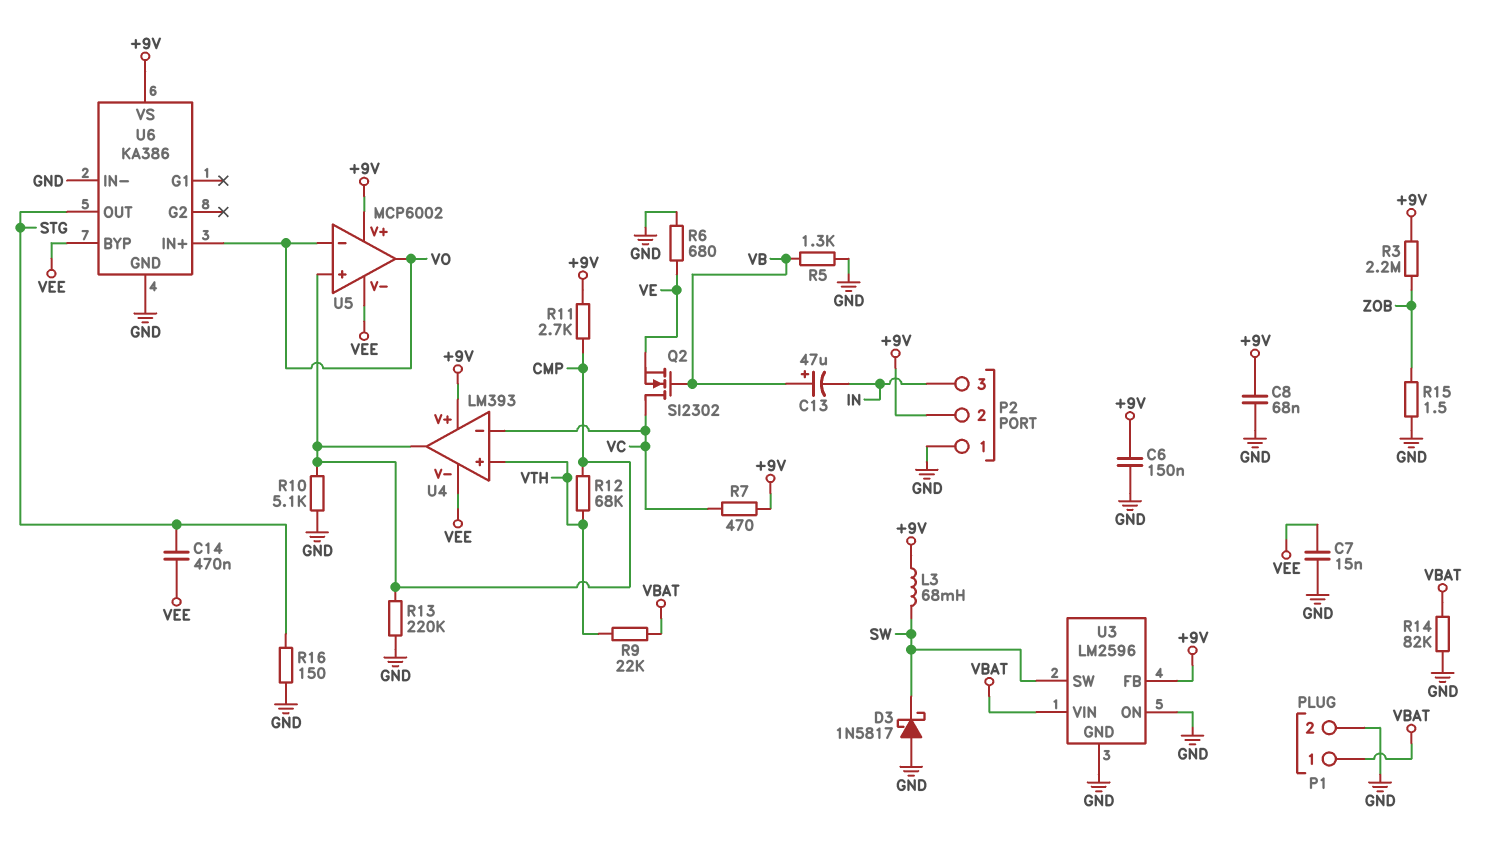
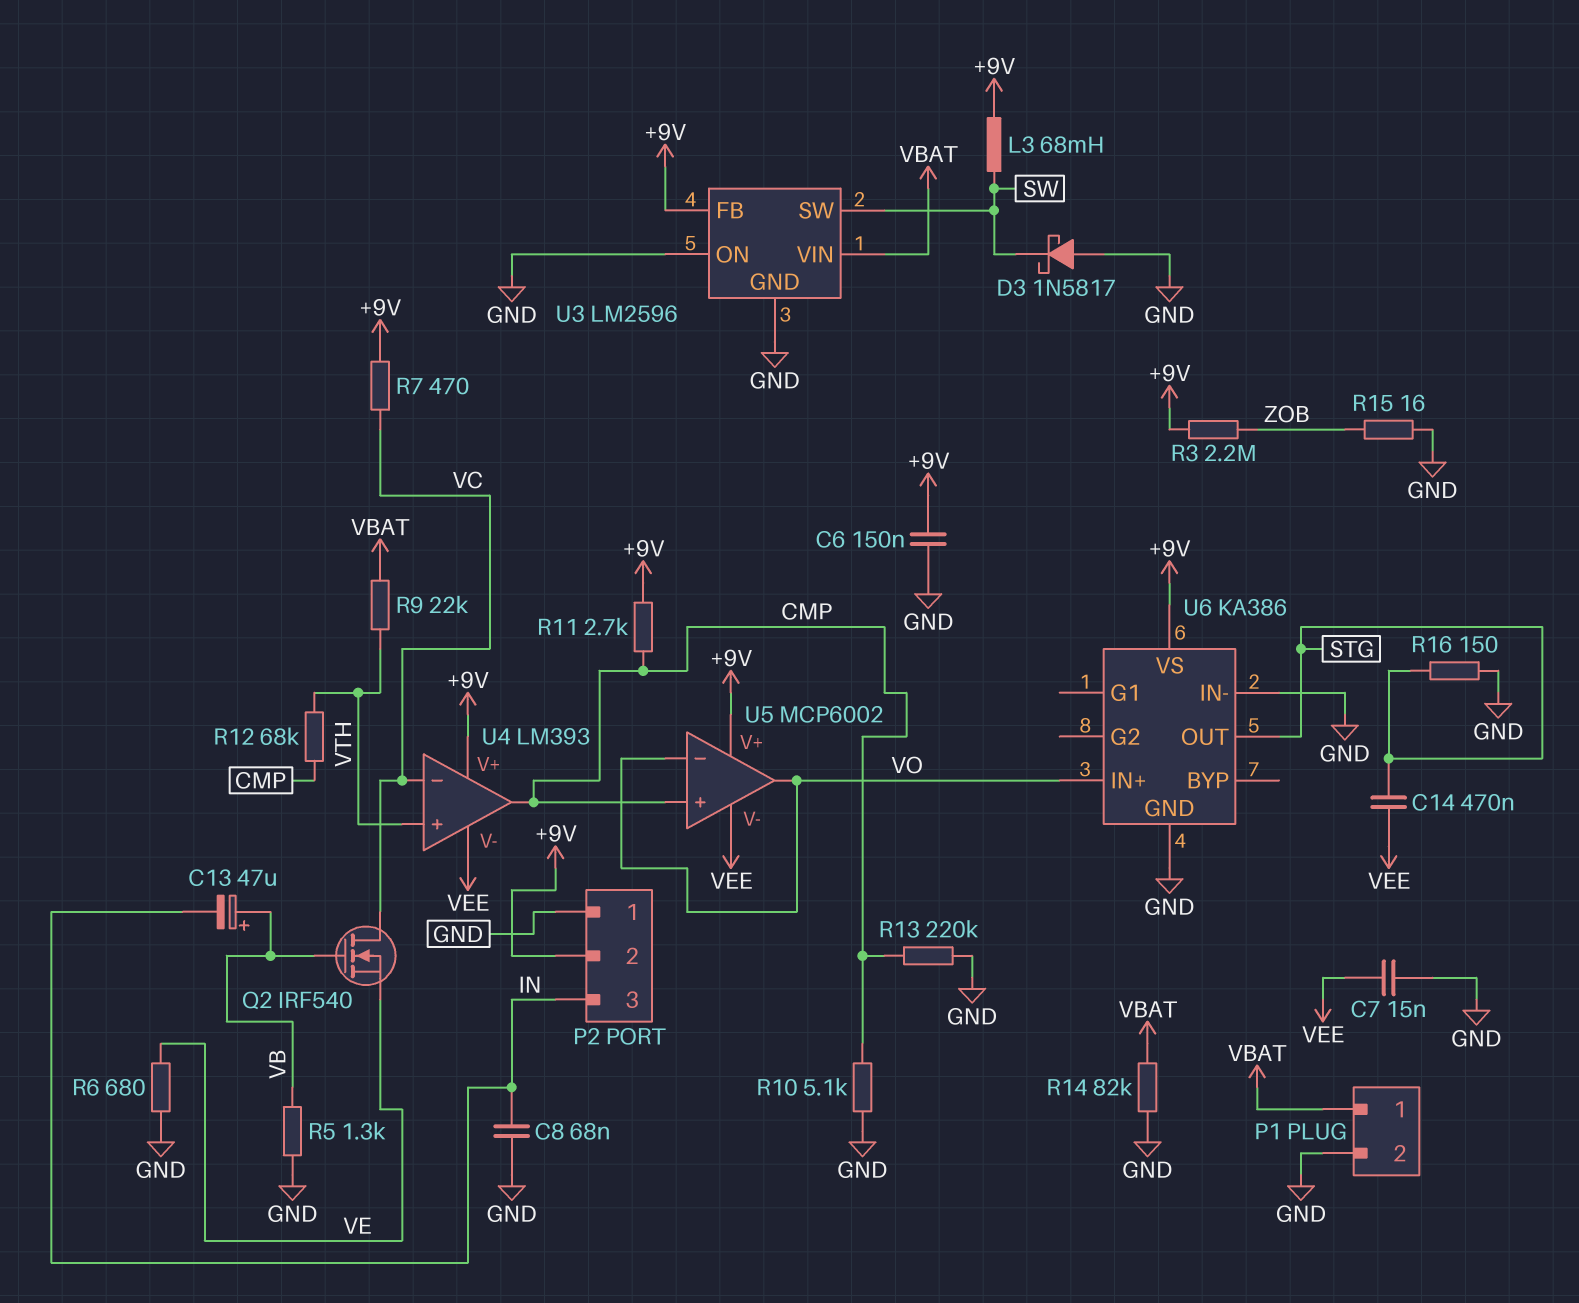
C8: 68nF (+9V, GND) -> 68nF (GND, IN)
Q2: NMOS SI2302 (G VB, D VC, S VE) -> NMOS IRF540 (G VB, D VC, S VE)
R15: 1.5 (GND, ZOB) -> 16 (GND, ZOB)
U6 pin BYP: VEE -> none

